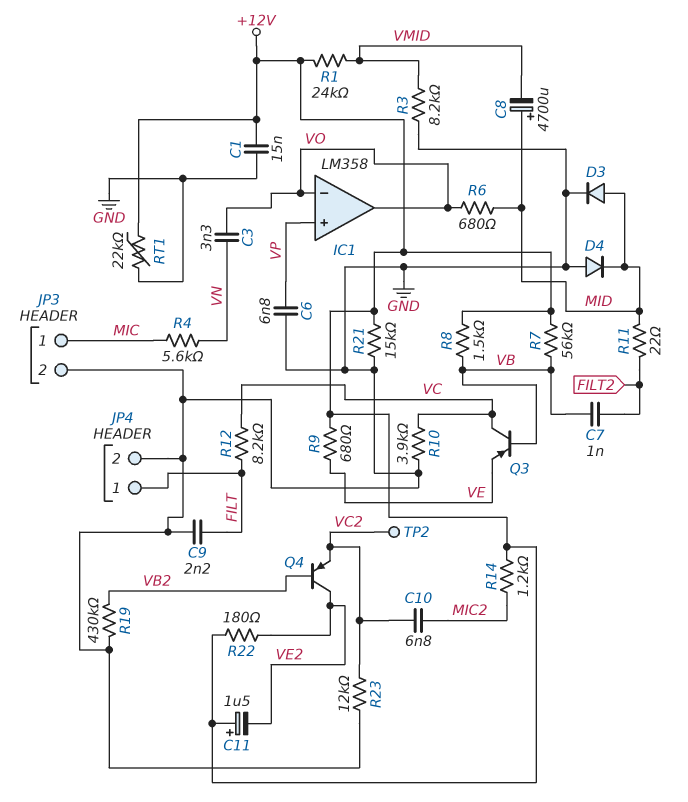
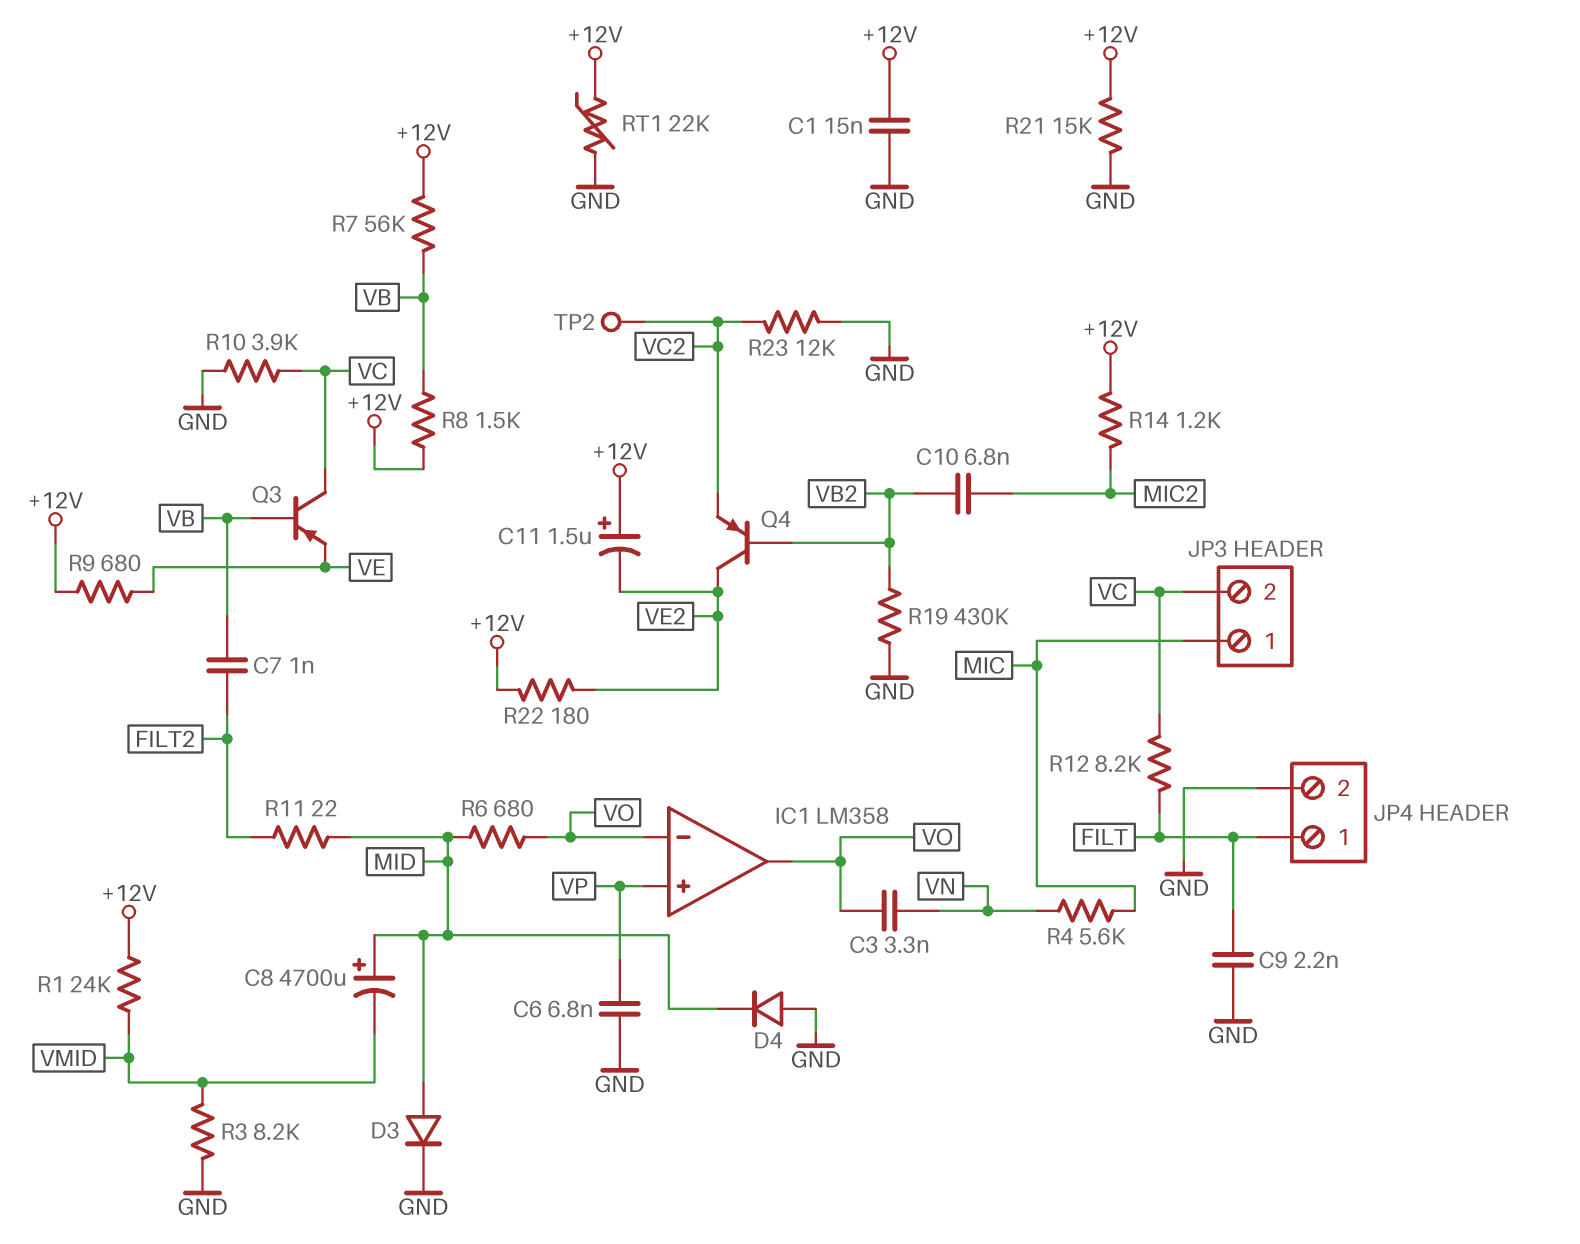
C10: 6.8nF (MIC2, VC2) -> 6.8nF (MIC2, VB2)
JP3 pin 2: GND -> VC

